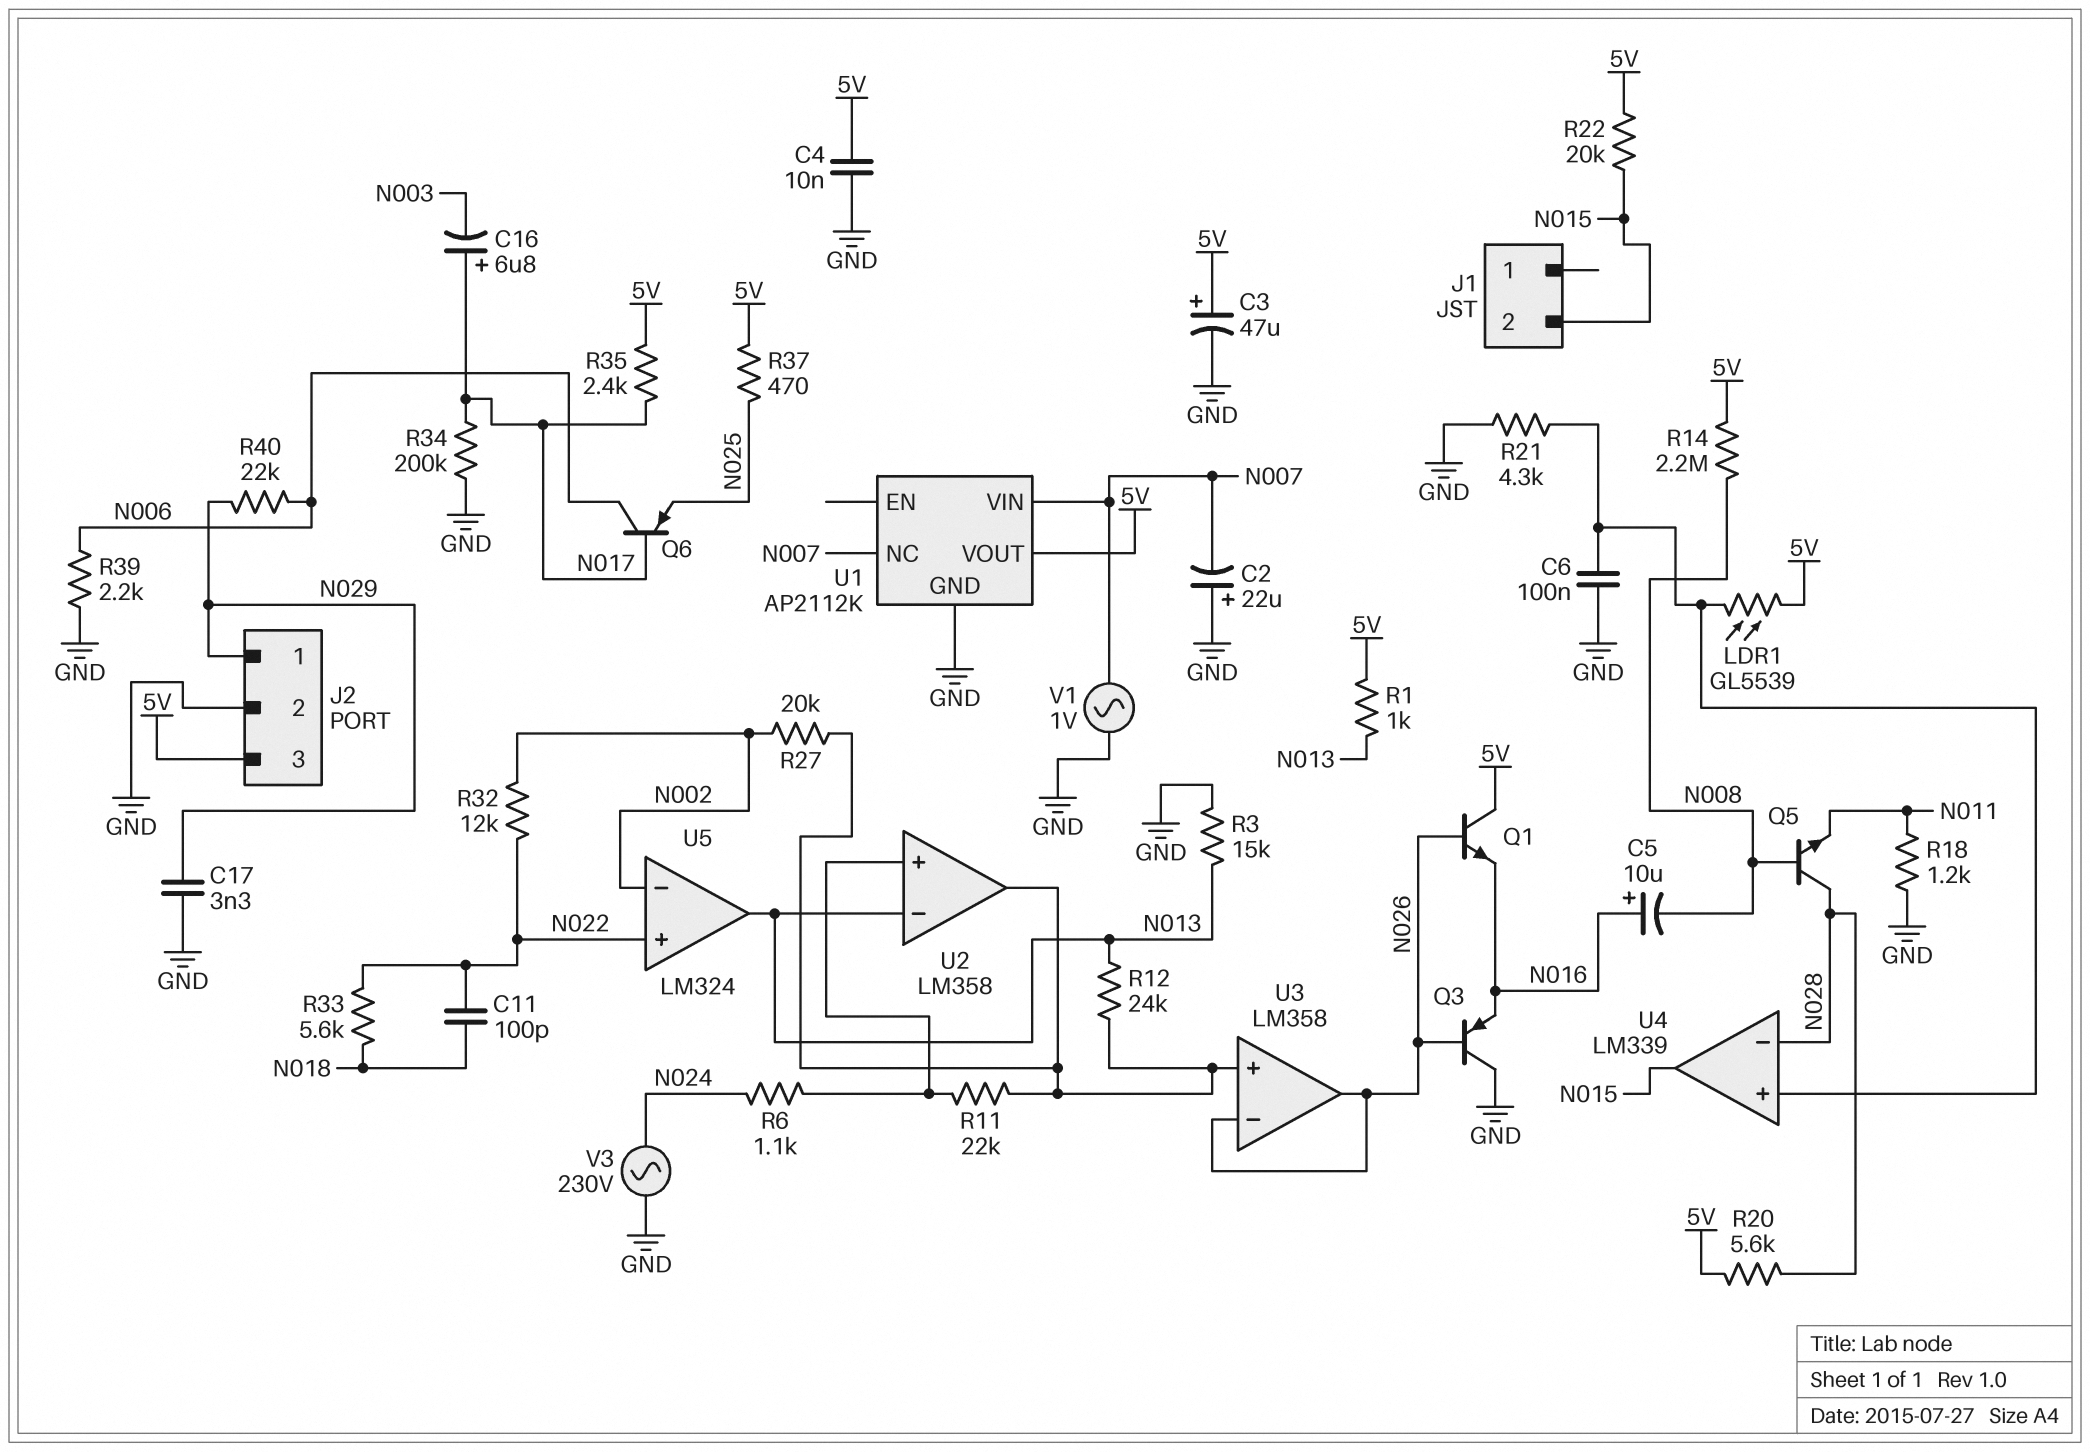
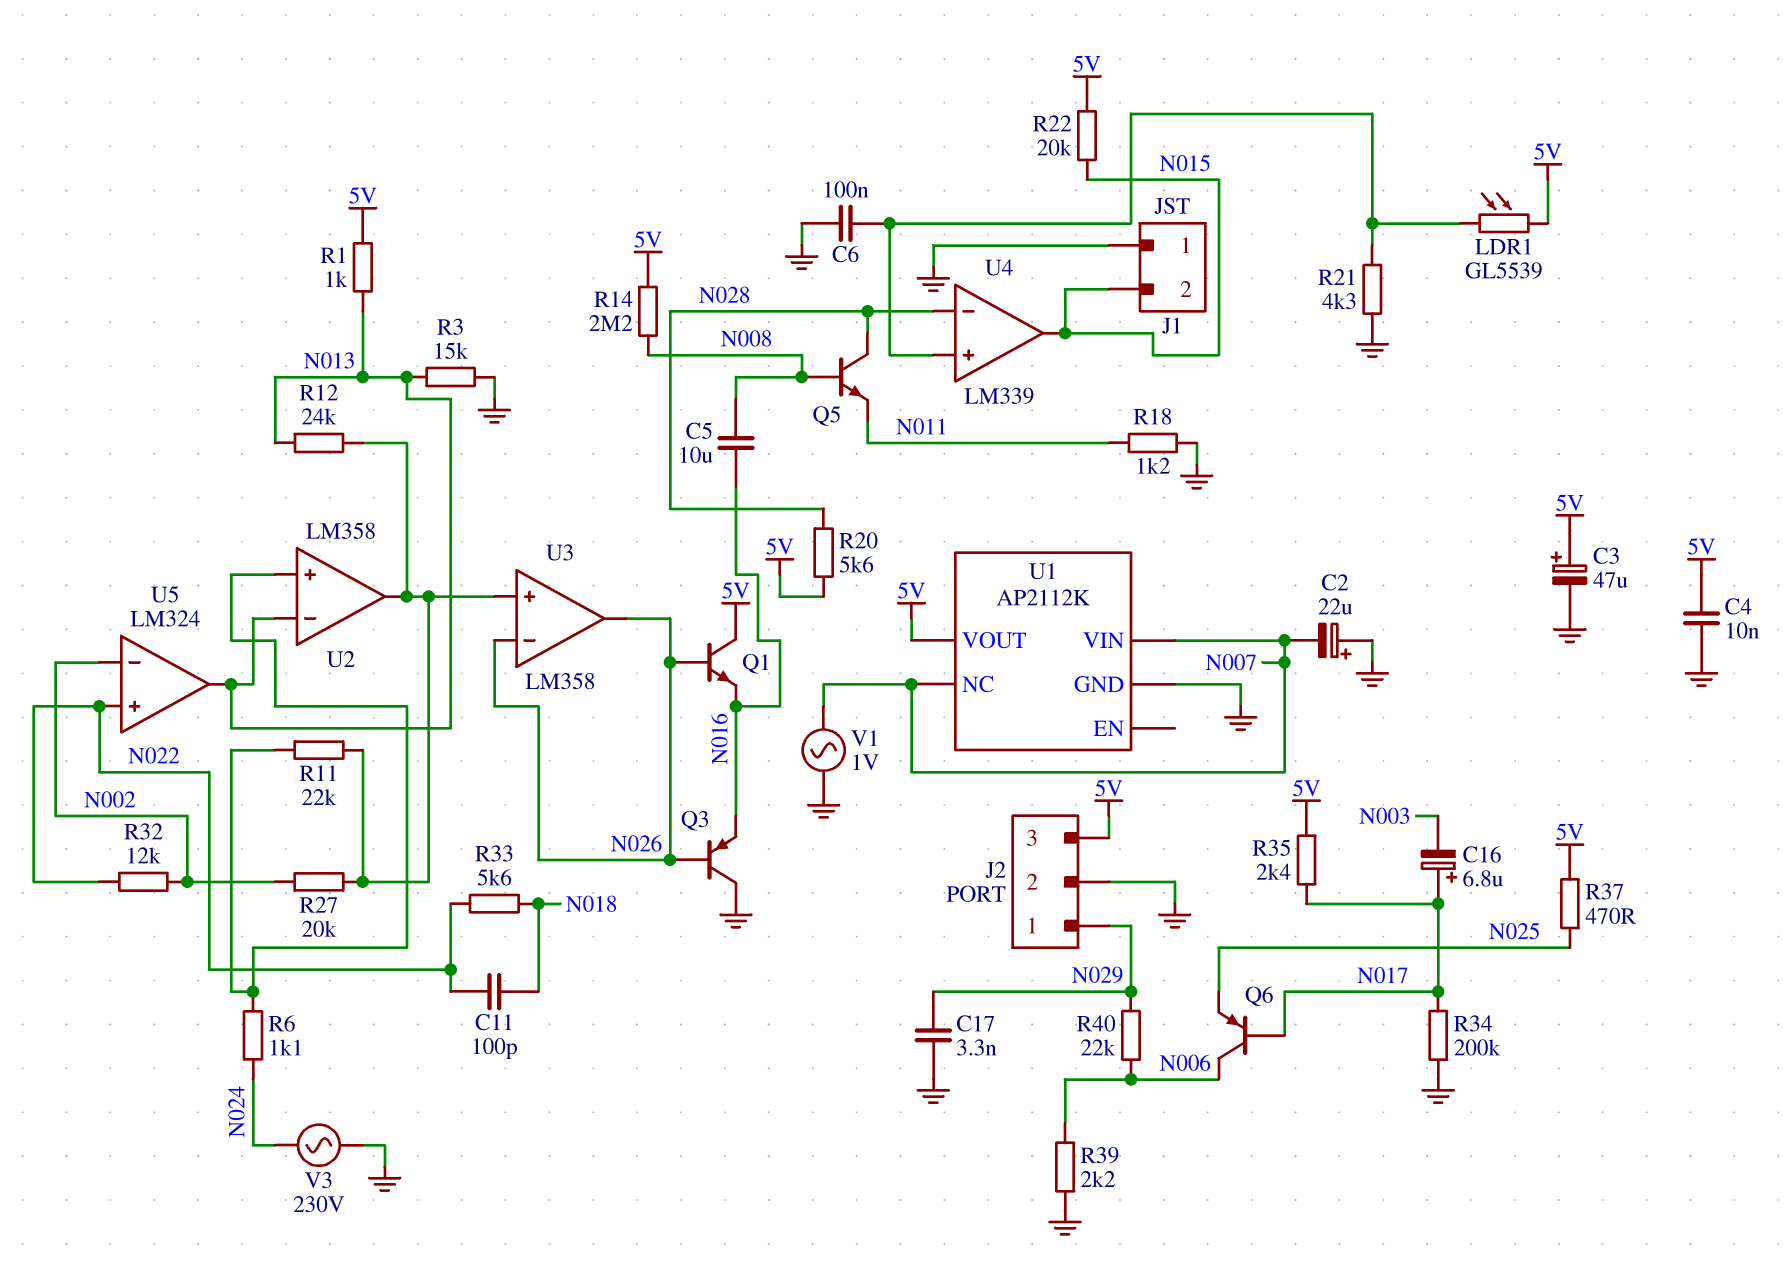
C5: 10uF (plus N016, minus N008) -> 10uF (N008, N016)
J1 pin 1: none -> GND

